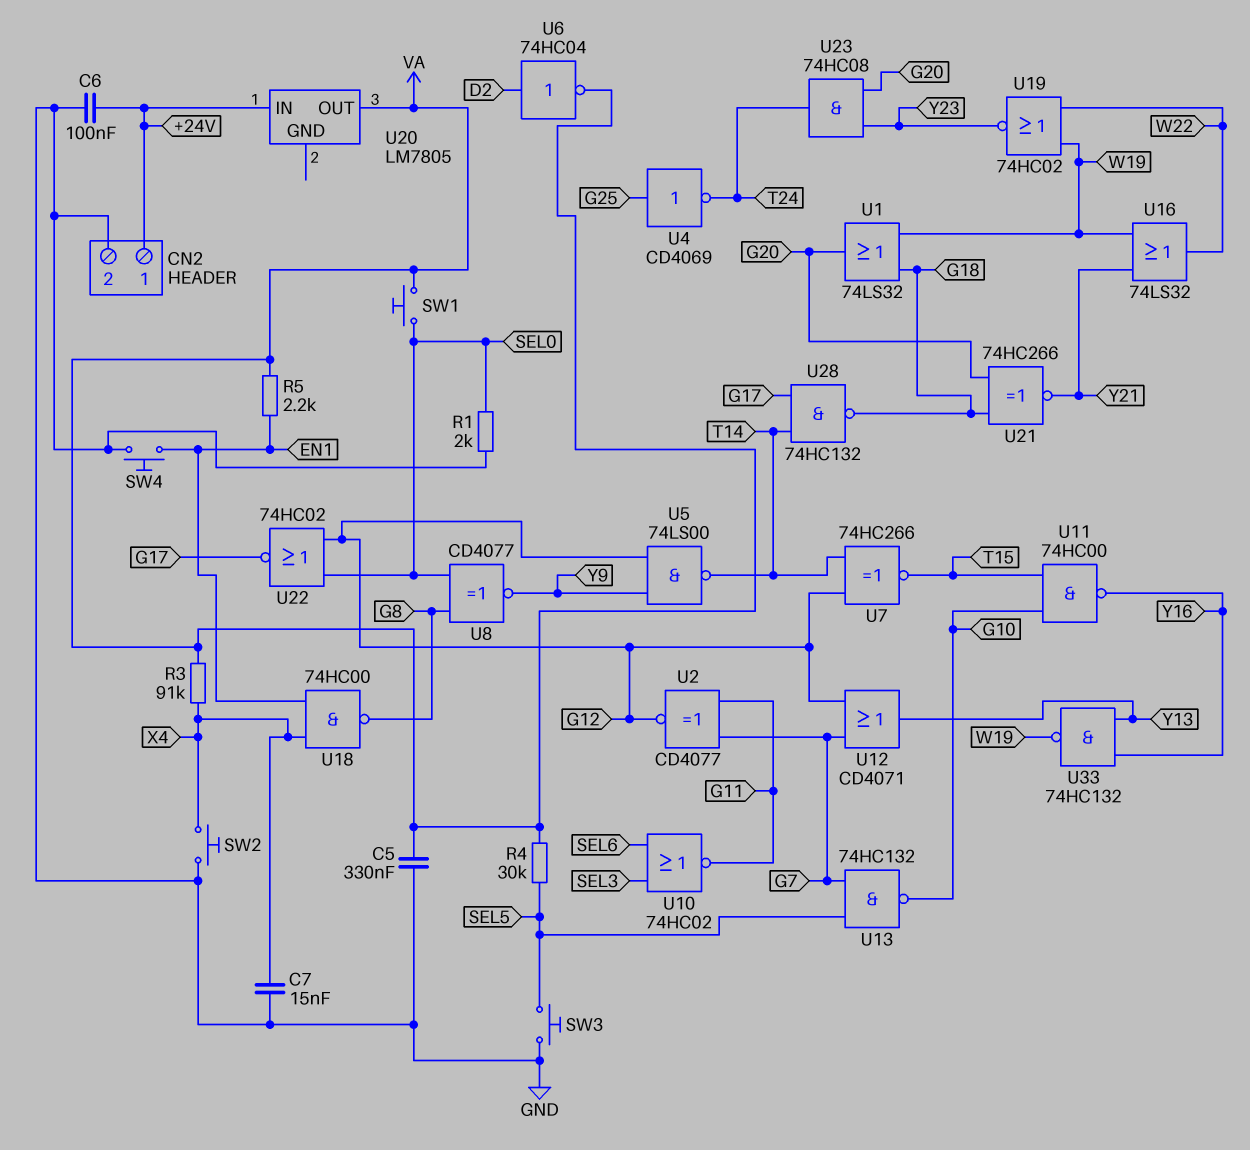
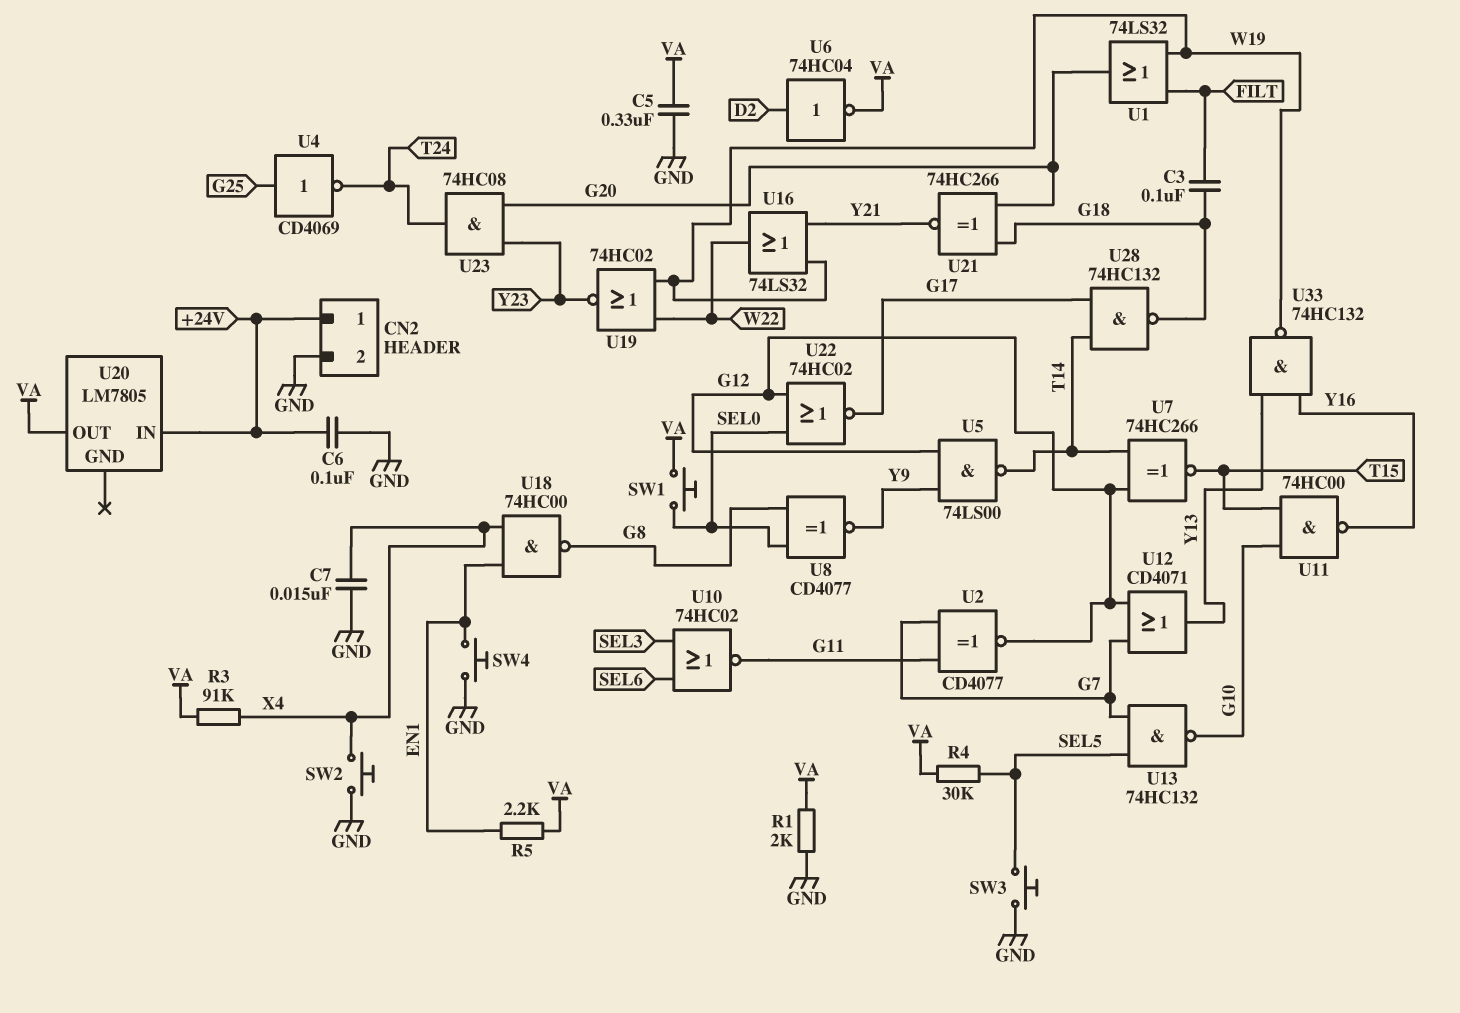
C3: none -> 100nF (FILT, G18)
R1: 2k (GND, SEL0) -> 2k (GND, VA)
U1: OR 74LS32 (in G18, in W19, out G20) -> OR 74LS32 (in FILT, in W19, out G20)

